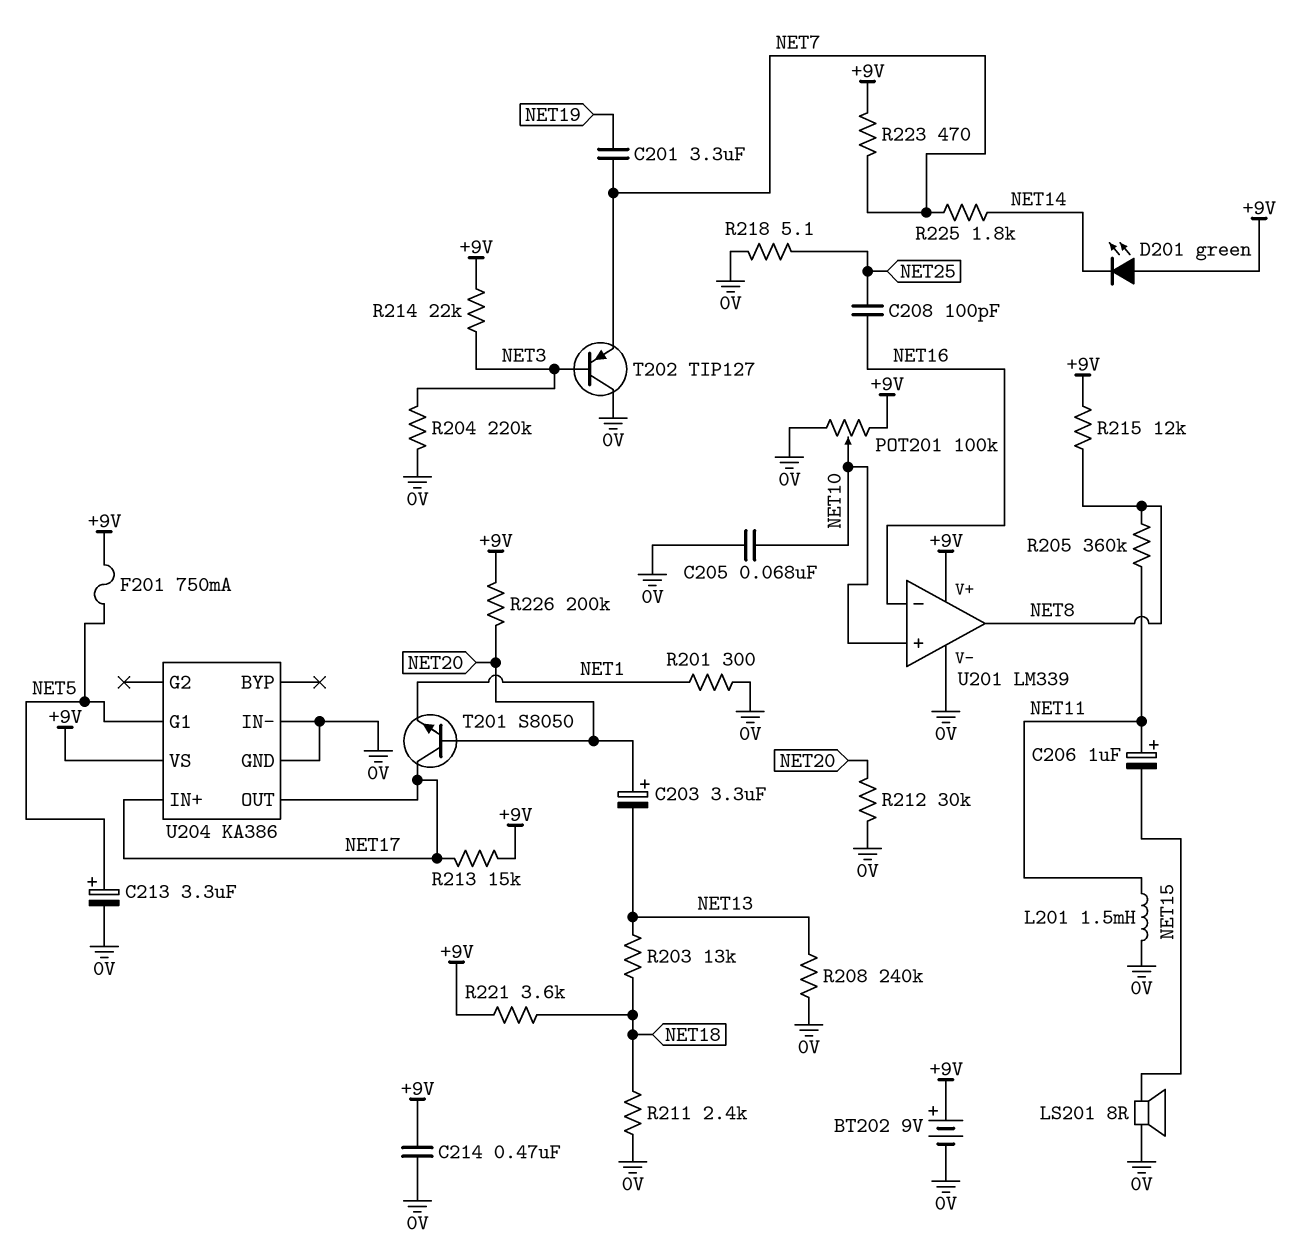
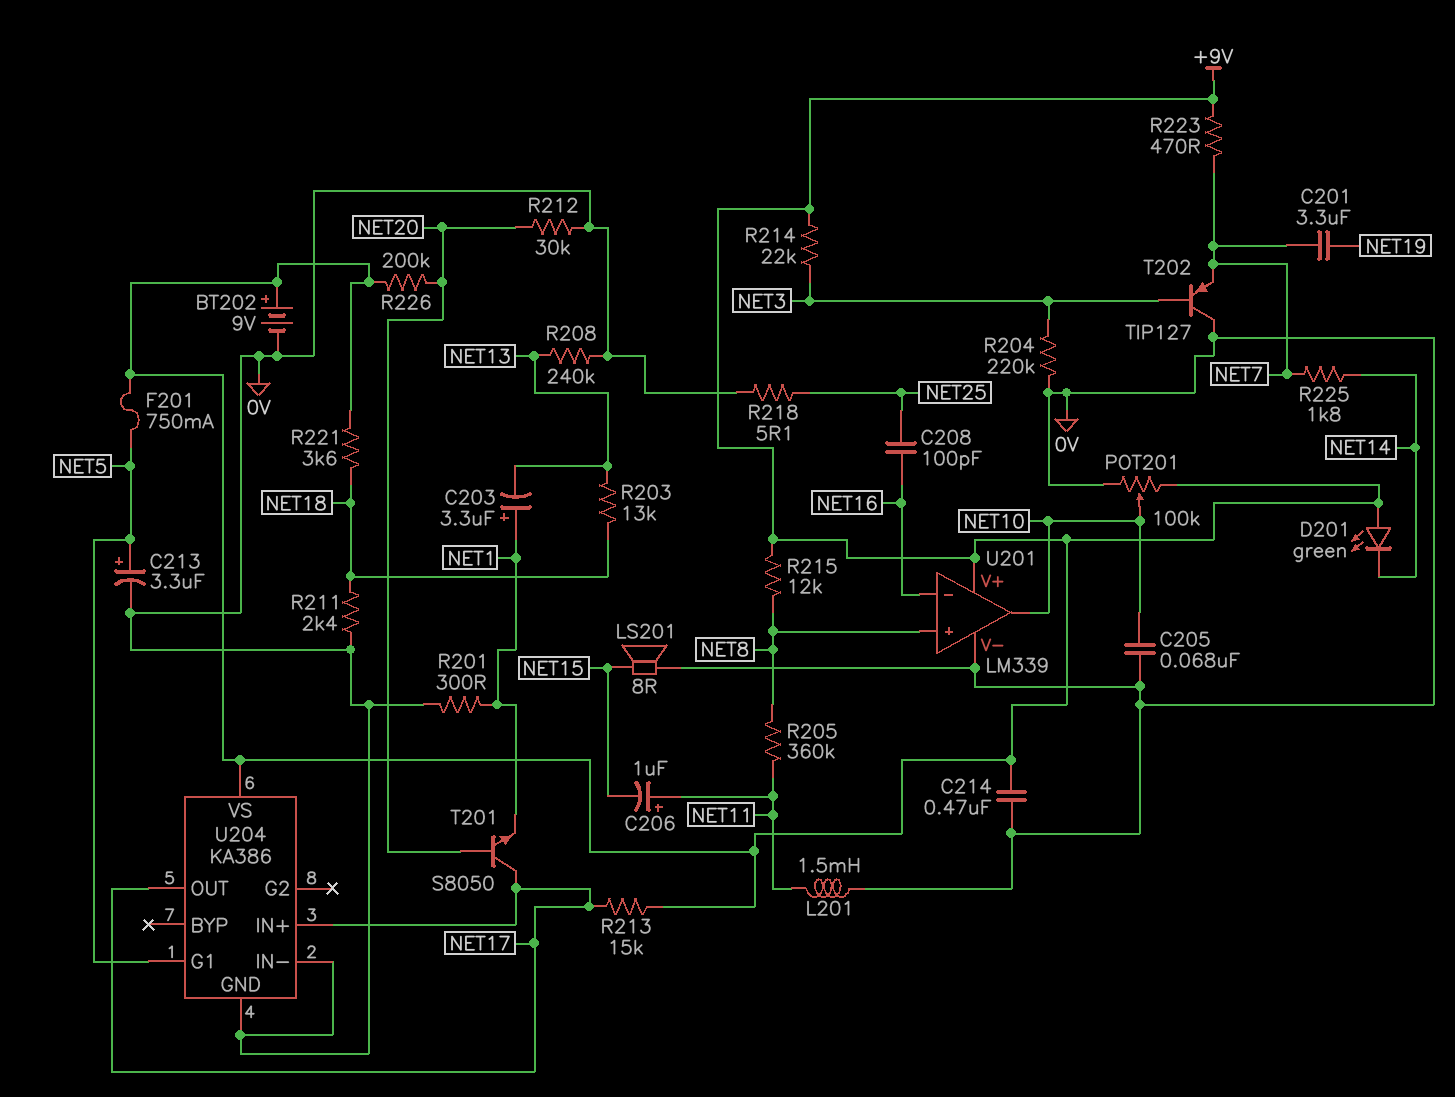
C203: 3.3uF (plus NET20, minus NET13) -> 3.3uF (plus NET1, minus NET13)
U201 pin in+: NET10 -> NET8
U201 pin out: NET8 -> NET10

